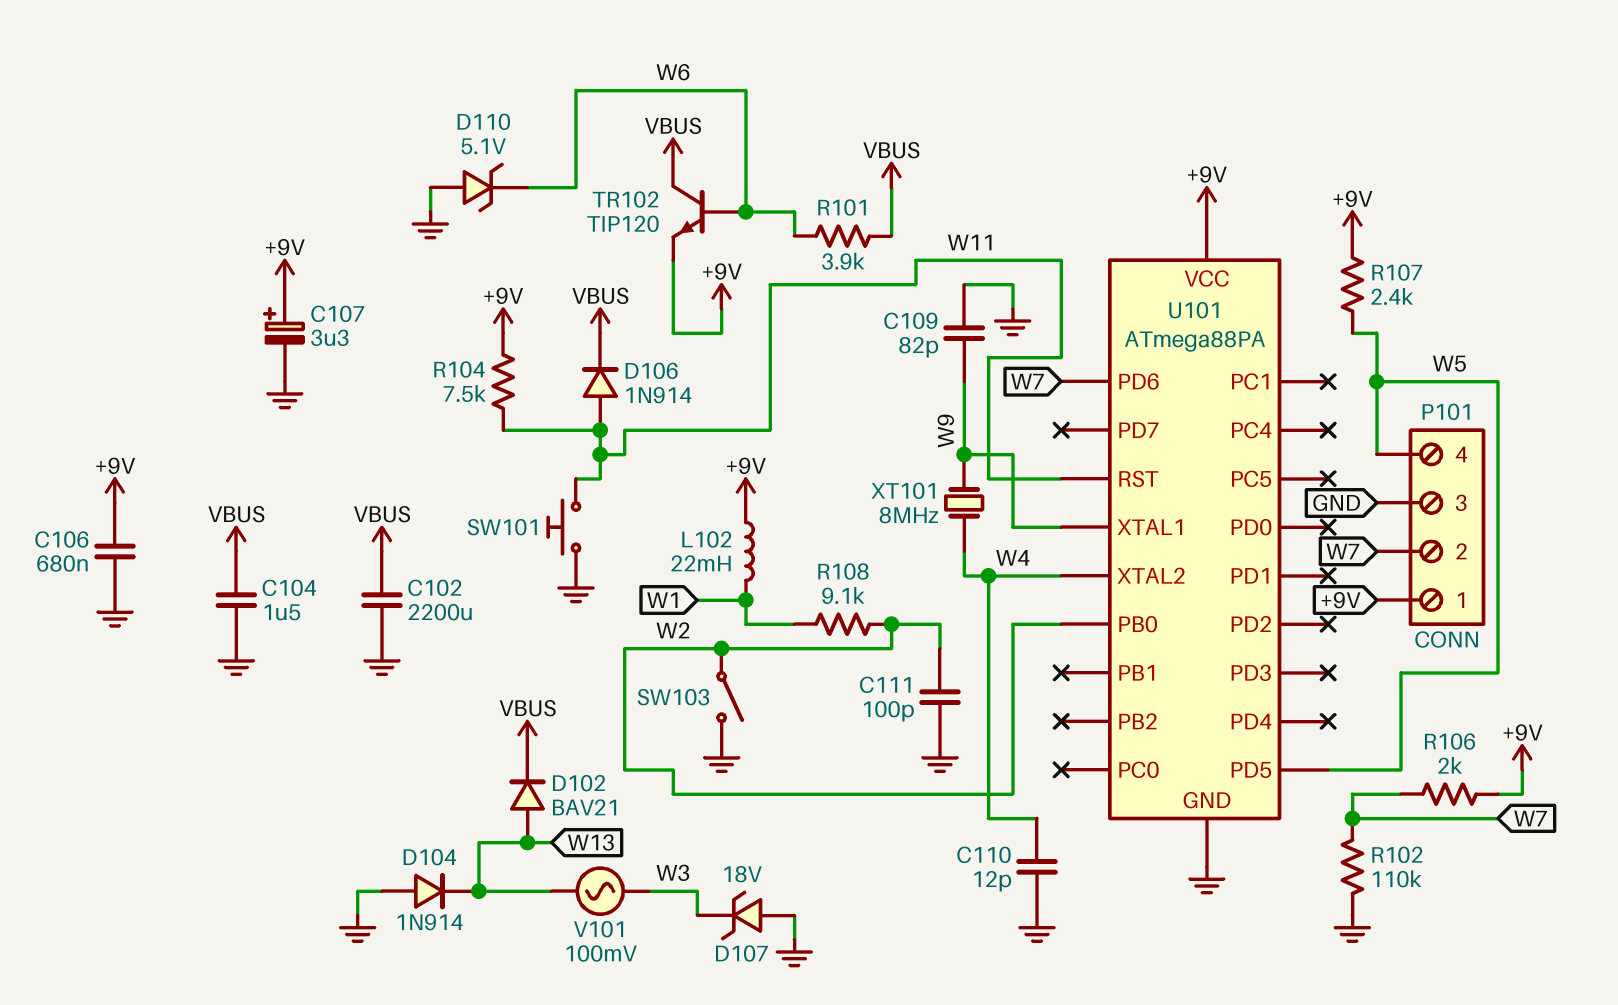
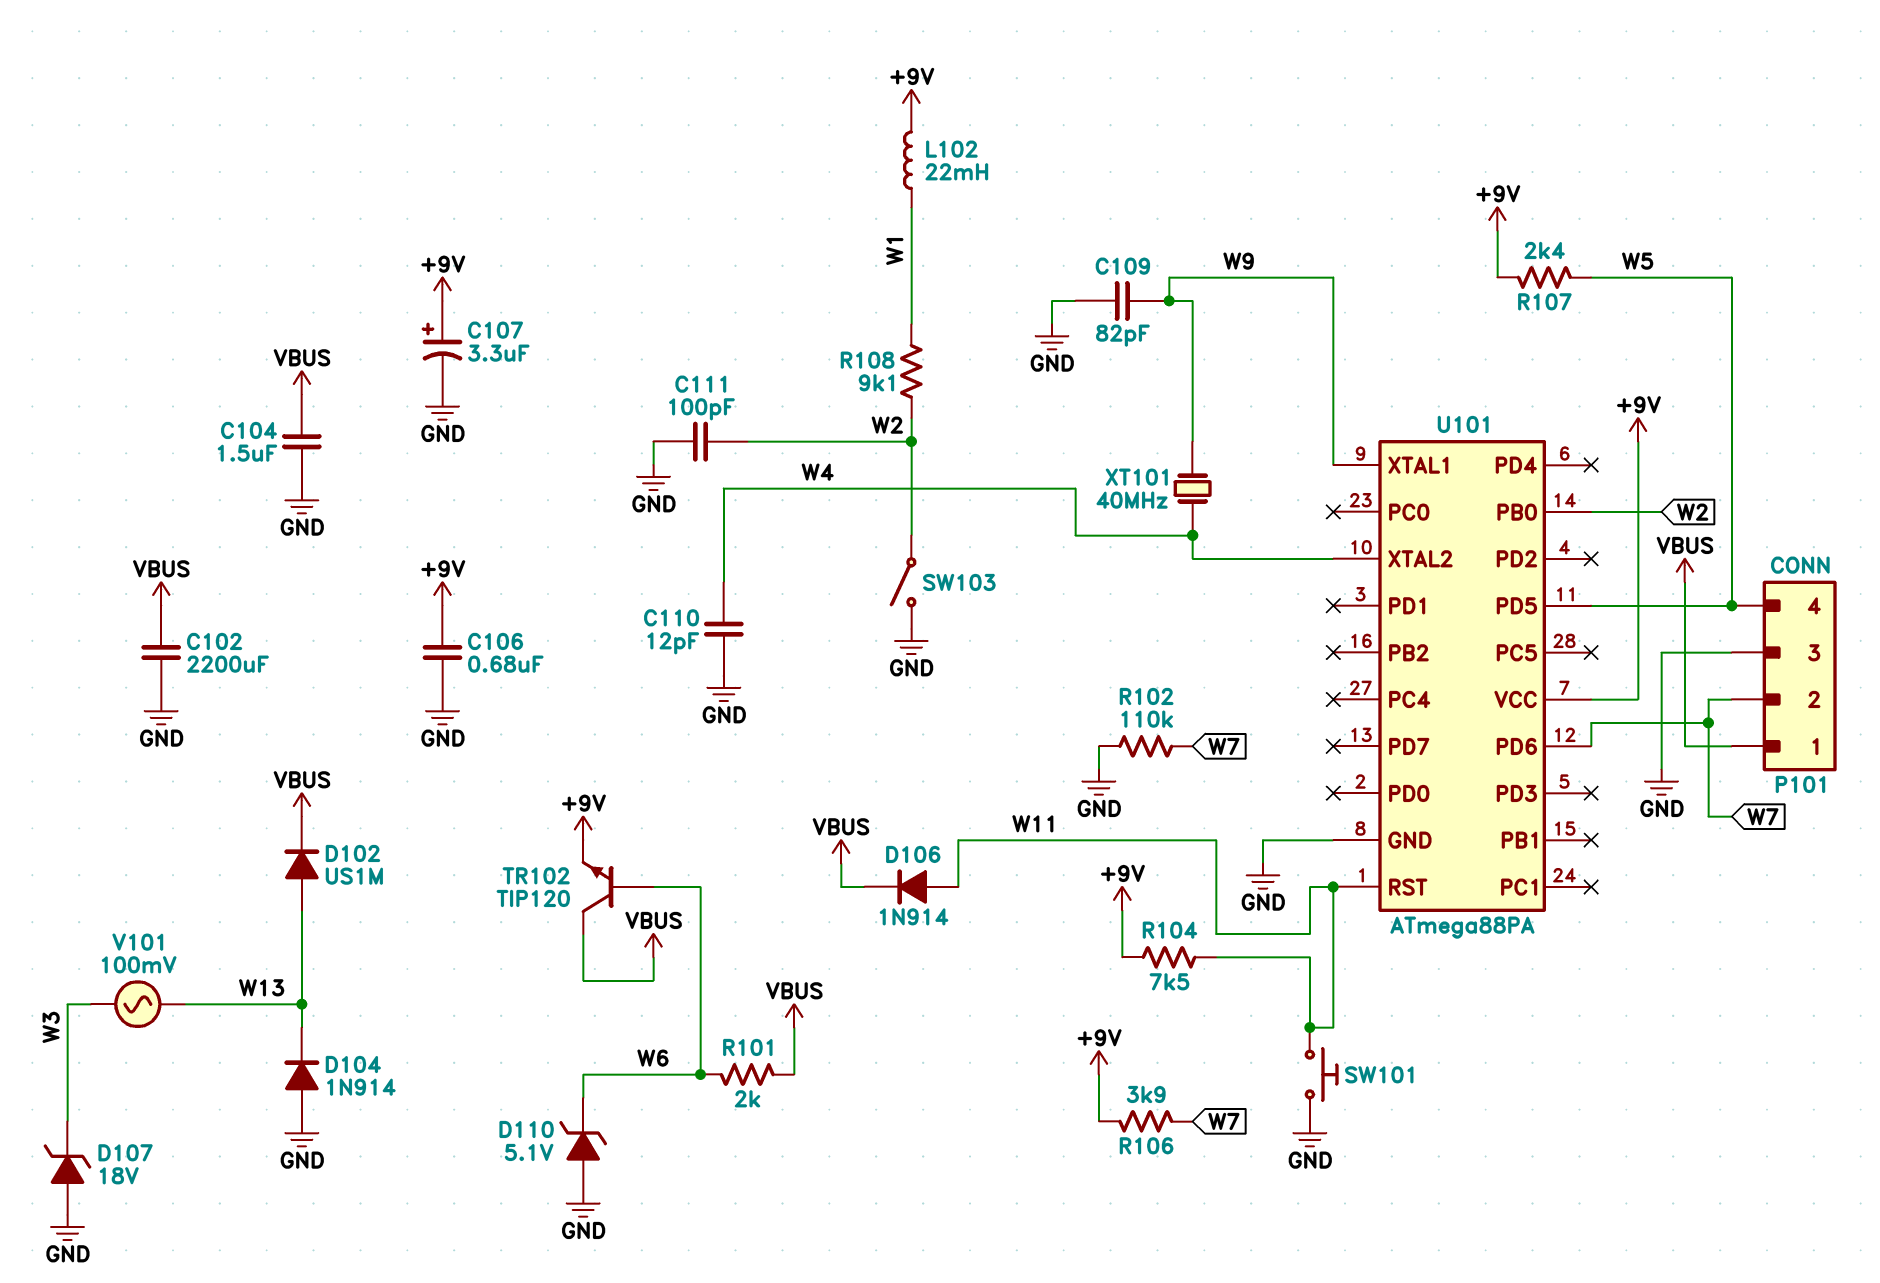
D102: diode BAV21 (A W13, K VBUS) -> diode US1M (A W13, K VBUS)
P101 pin 1: +9V -> VBUS
R101: 3.9k (VBUS, W6) -> 2k (VBUS, W6)
R106: 2k (+9V, W7) -> 3.9k (+9V, W7)
XT101: 8MHz (W4, W9) -> 40MHz (W4, W9)

